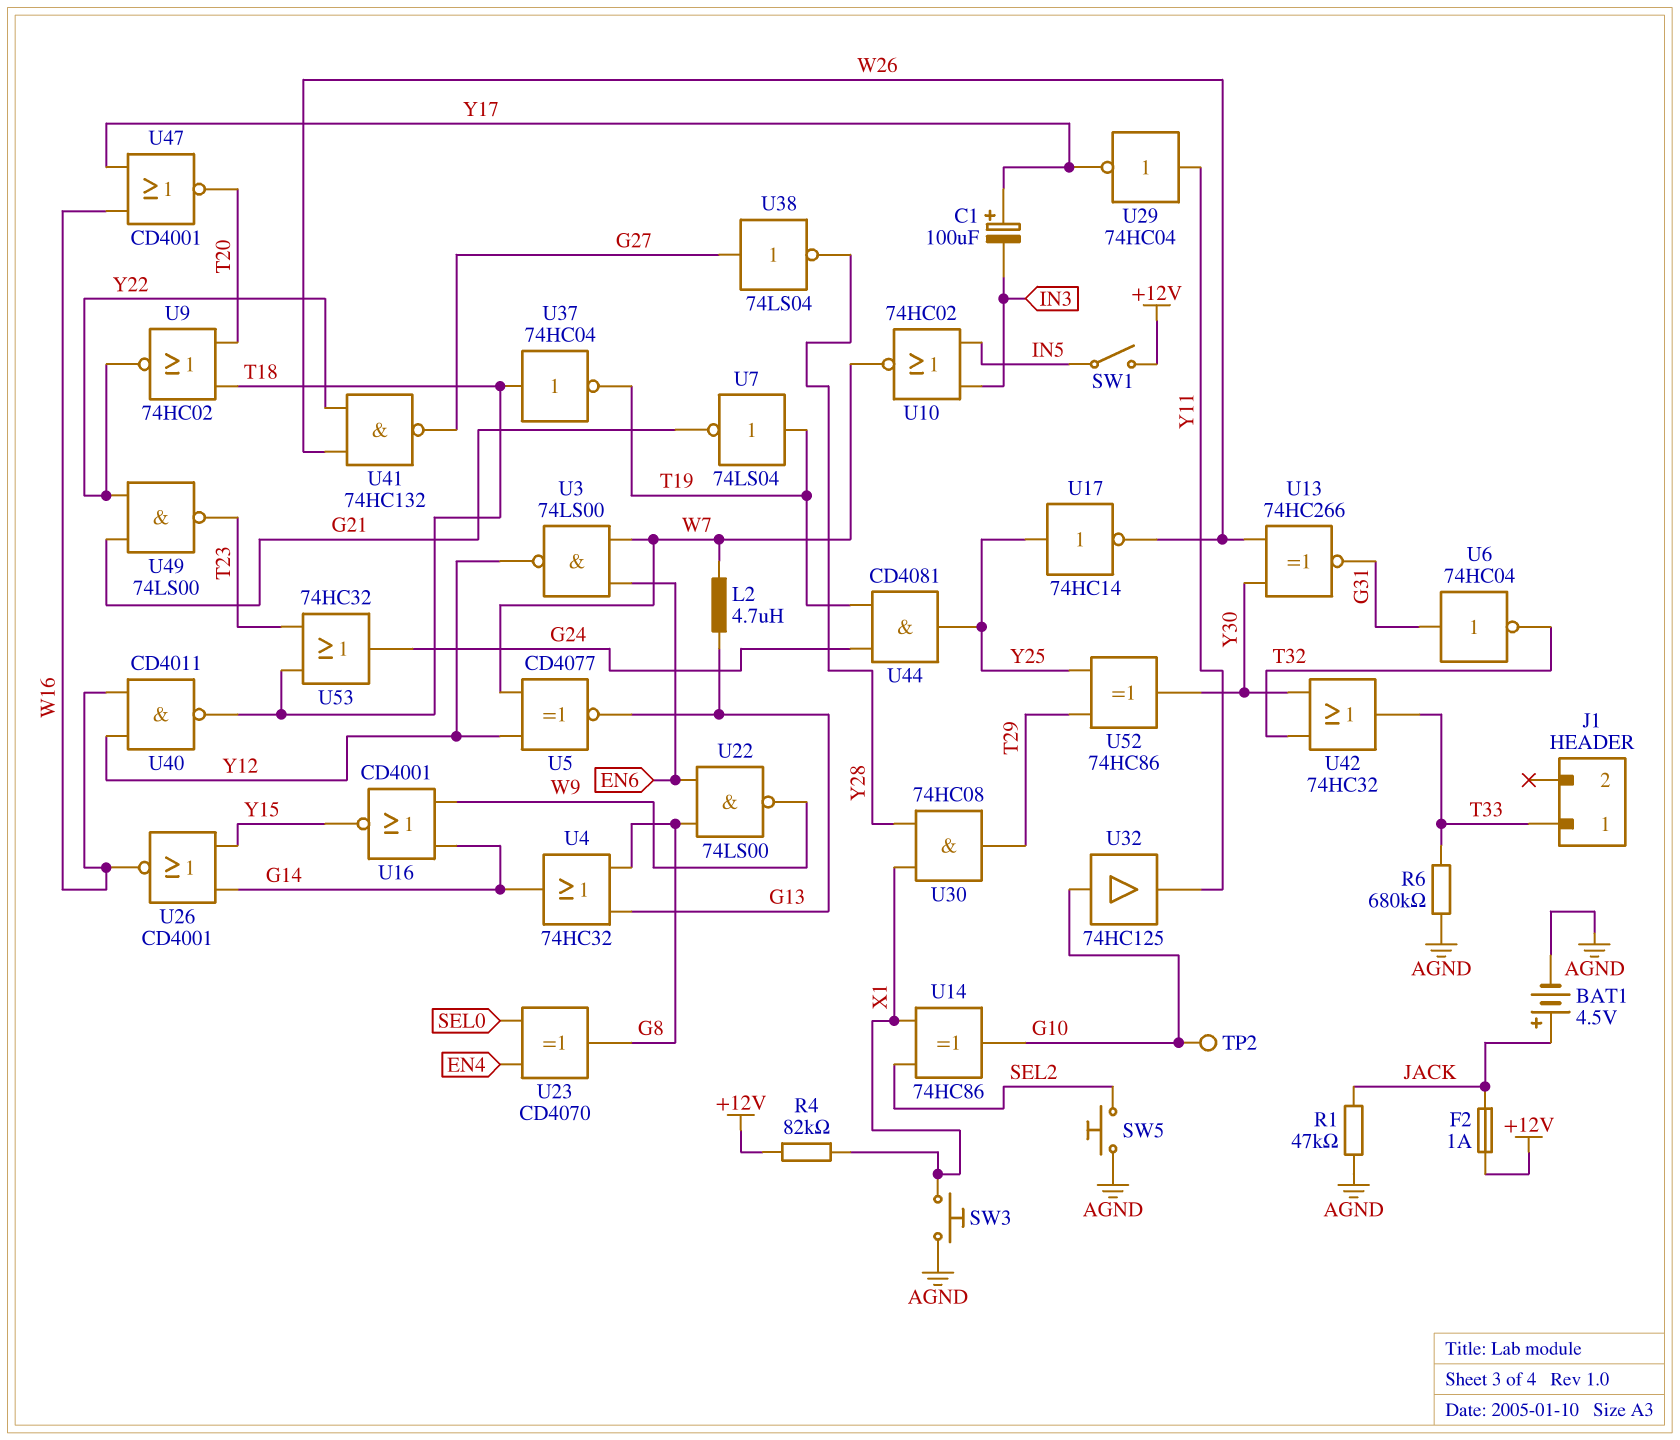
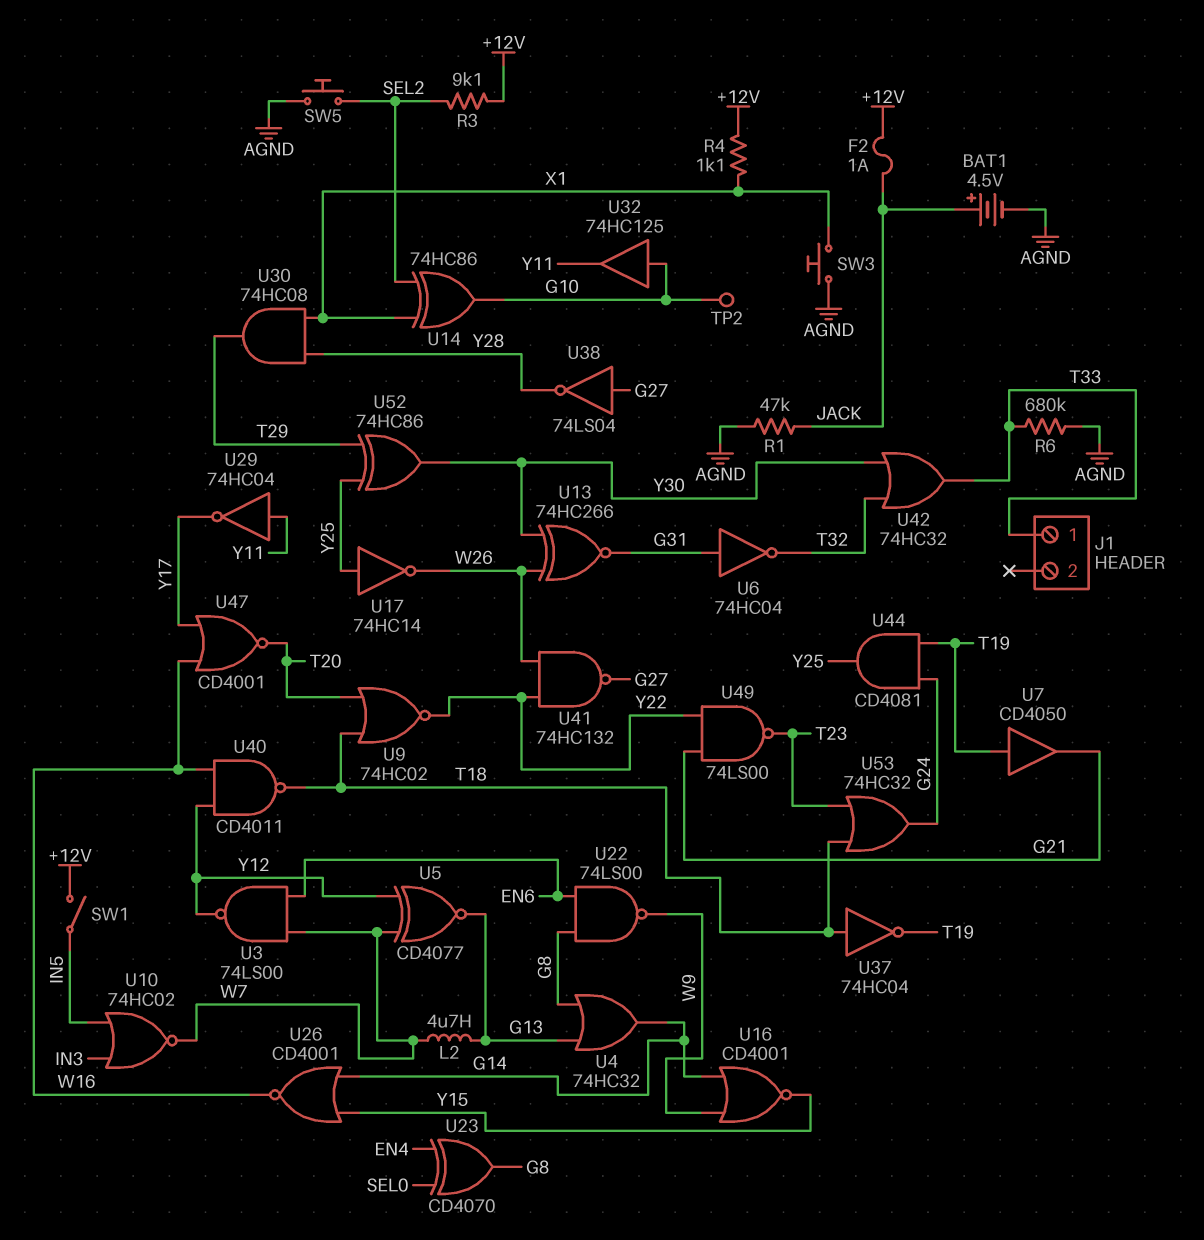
C1: 100uF (plus Y17, minus IN3) -> none
R3: none -> 9.1k (+12V, SEL2)
R4: 82k (+12V, X1) -> 1.1k (+12V, X1)
U7: NOT 74LS04 (in T19, out G21) -> buffer CD4050 (in T19, out G21)

